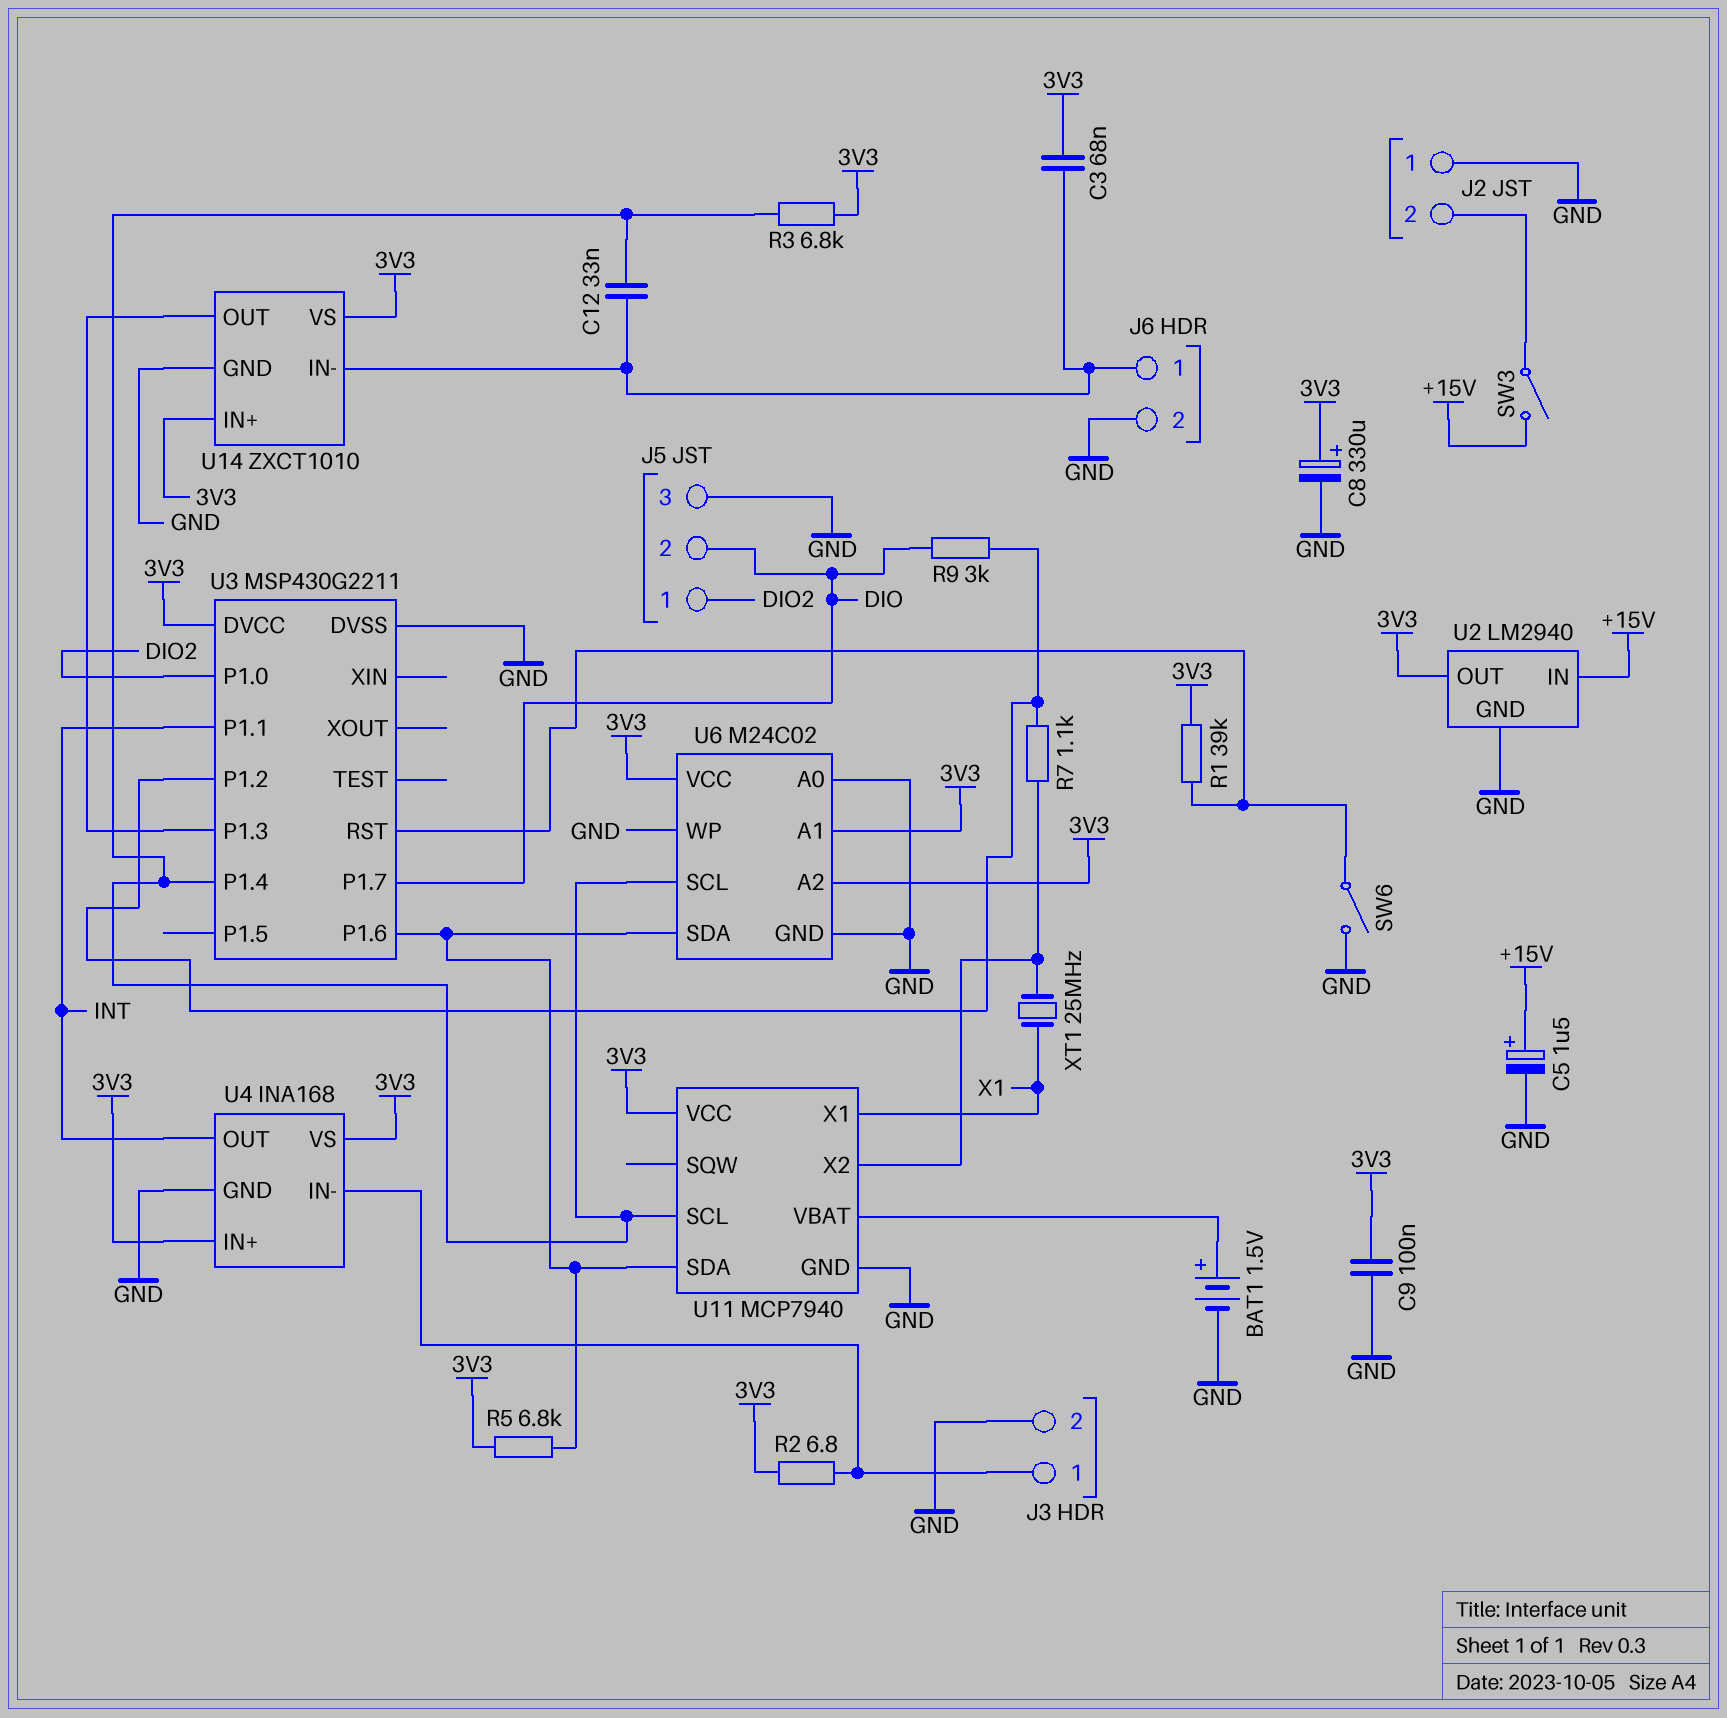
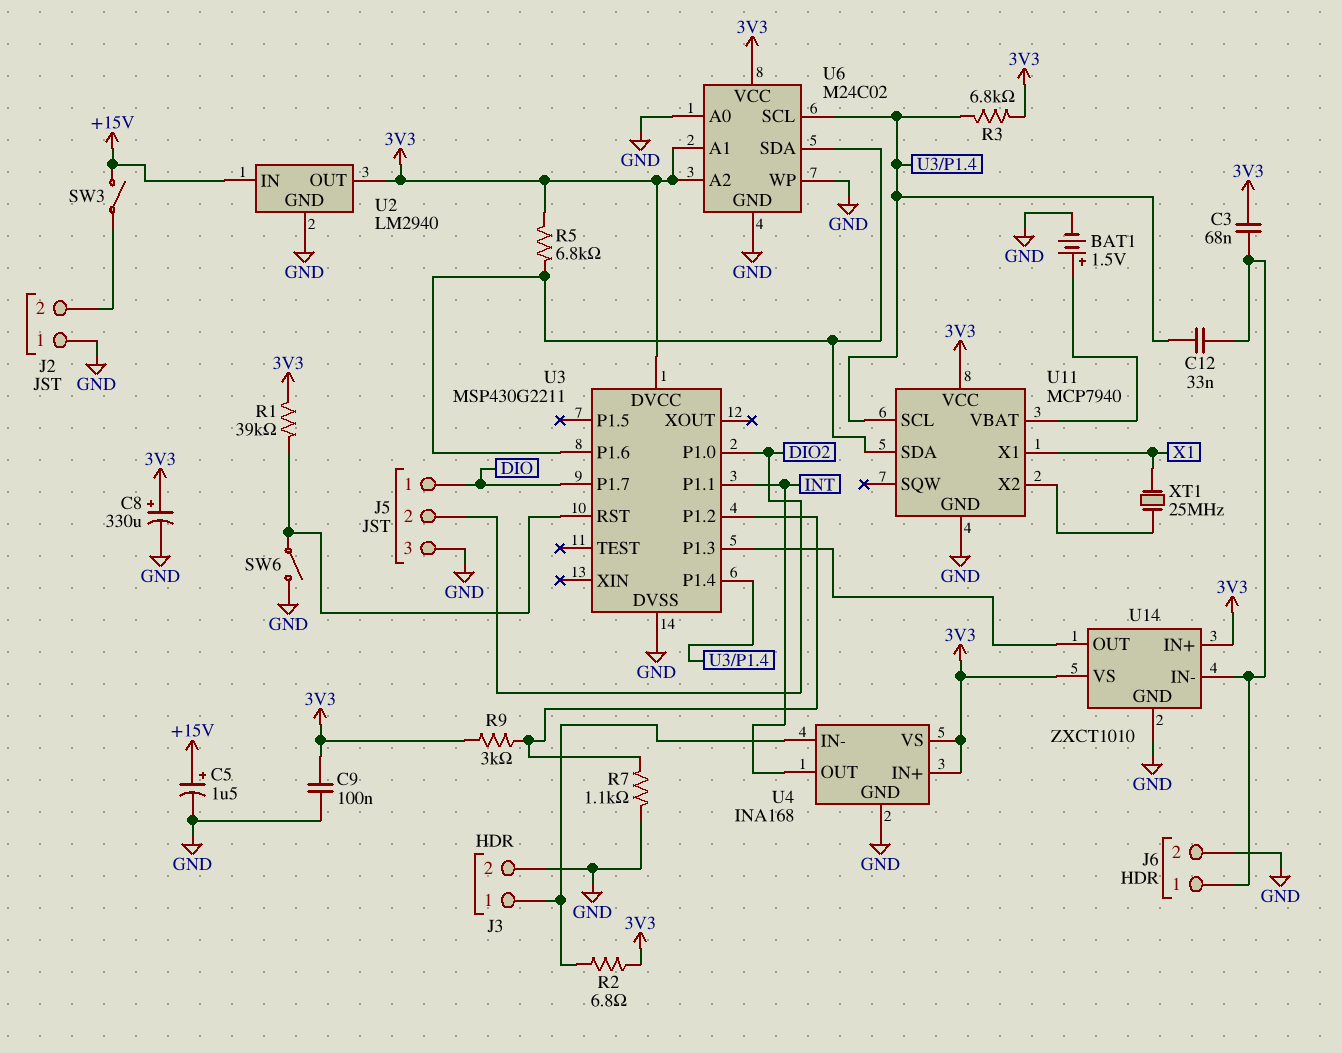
J5 pin 1: DIO2 -> DIO
J5 pin 2: DIO -> DIO2
R7: 1.1k (U3/P1.2, U11/X2) -> 1.1k (GND, U3/P1.2)
R9: 3k (DIO, U3/P1.2) -> 3k (3V3, U3/P1.2)

